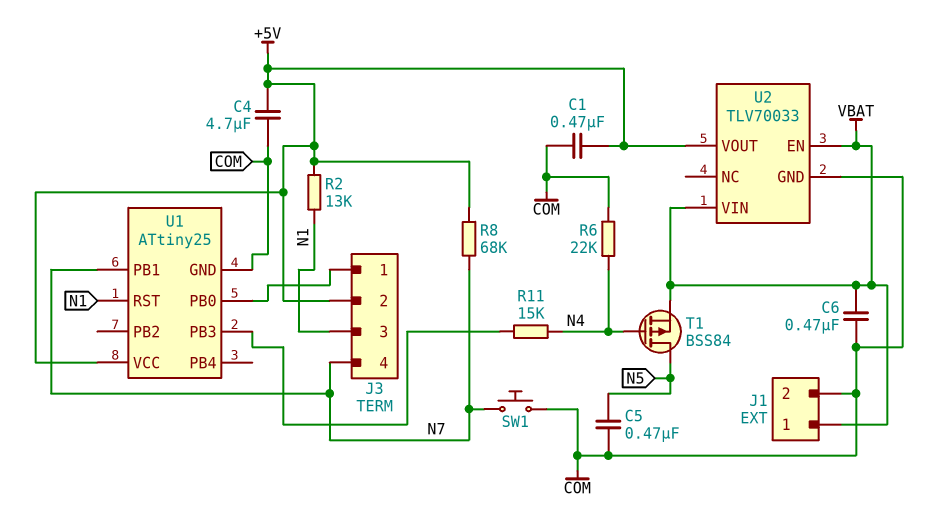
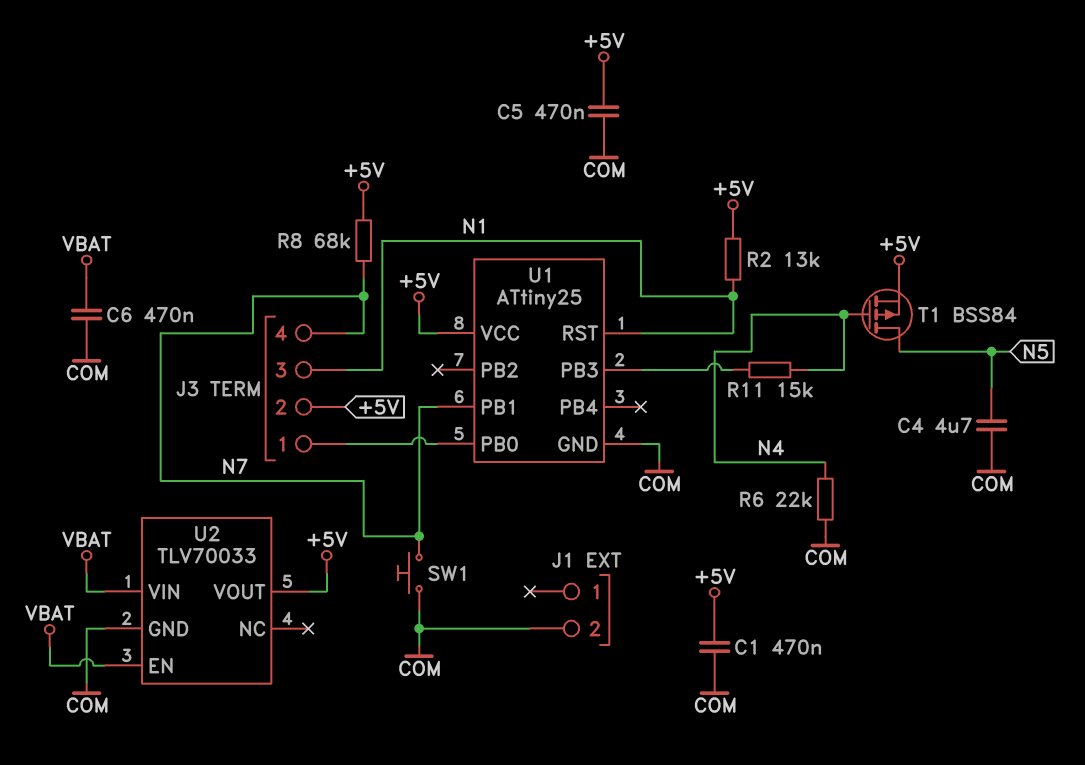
C4: 4.7uF (+5V, COM) -> 4.7uF (COM, N5)
C5: 470nF (COM, N5) -> 470nF (+5V, COM)
J1 pin 1: VBAT -> none
T1: PMOS BSS84 (G N4, D N5, S VBAT) -> PMOS BSS84 (G N4, D N5, S +5V)

